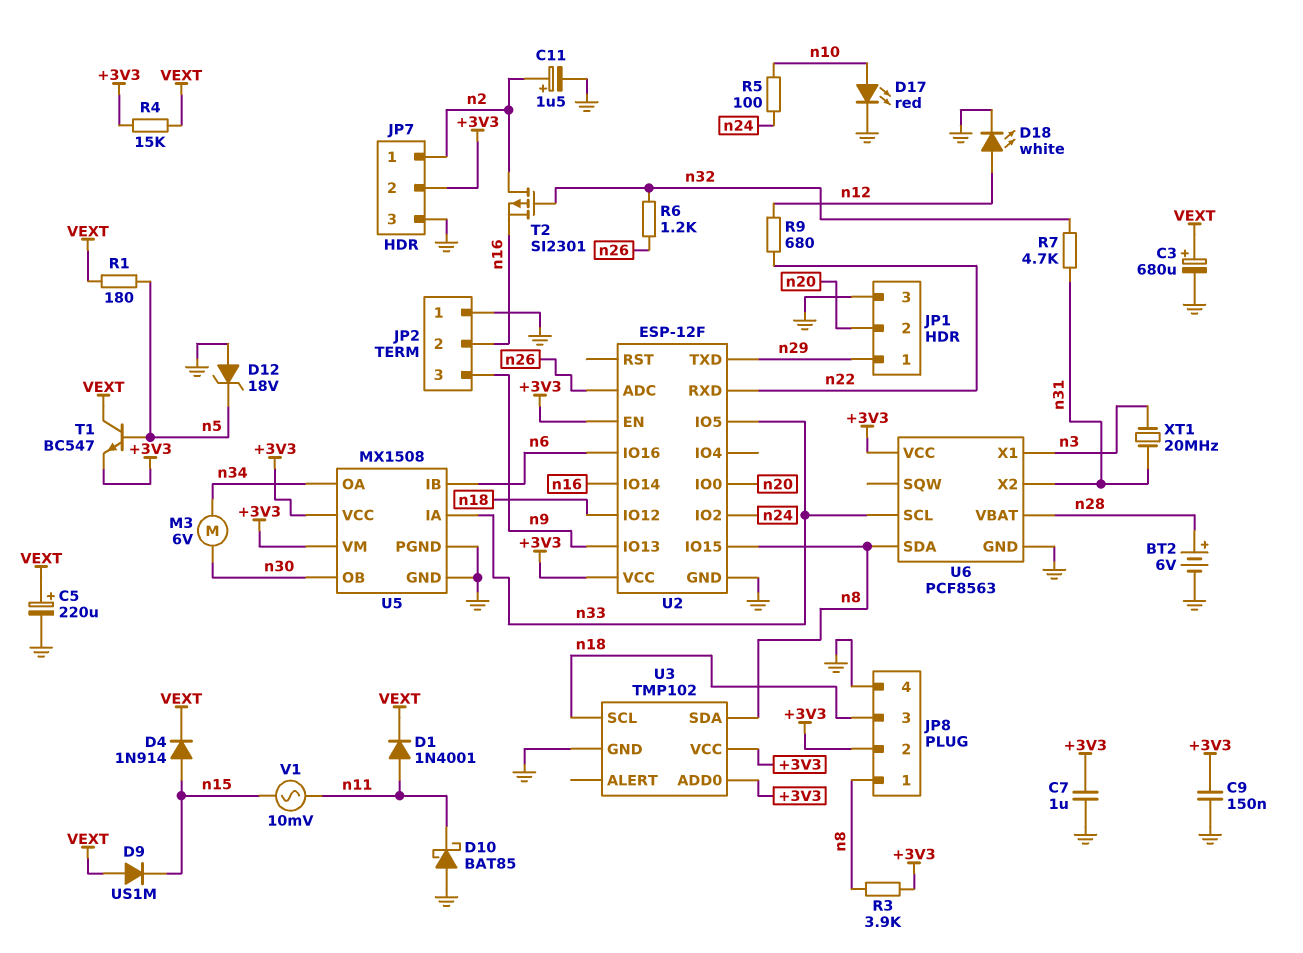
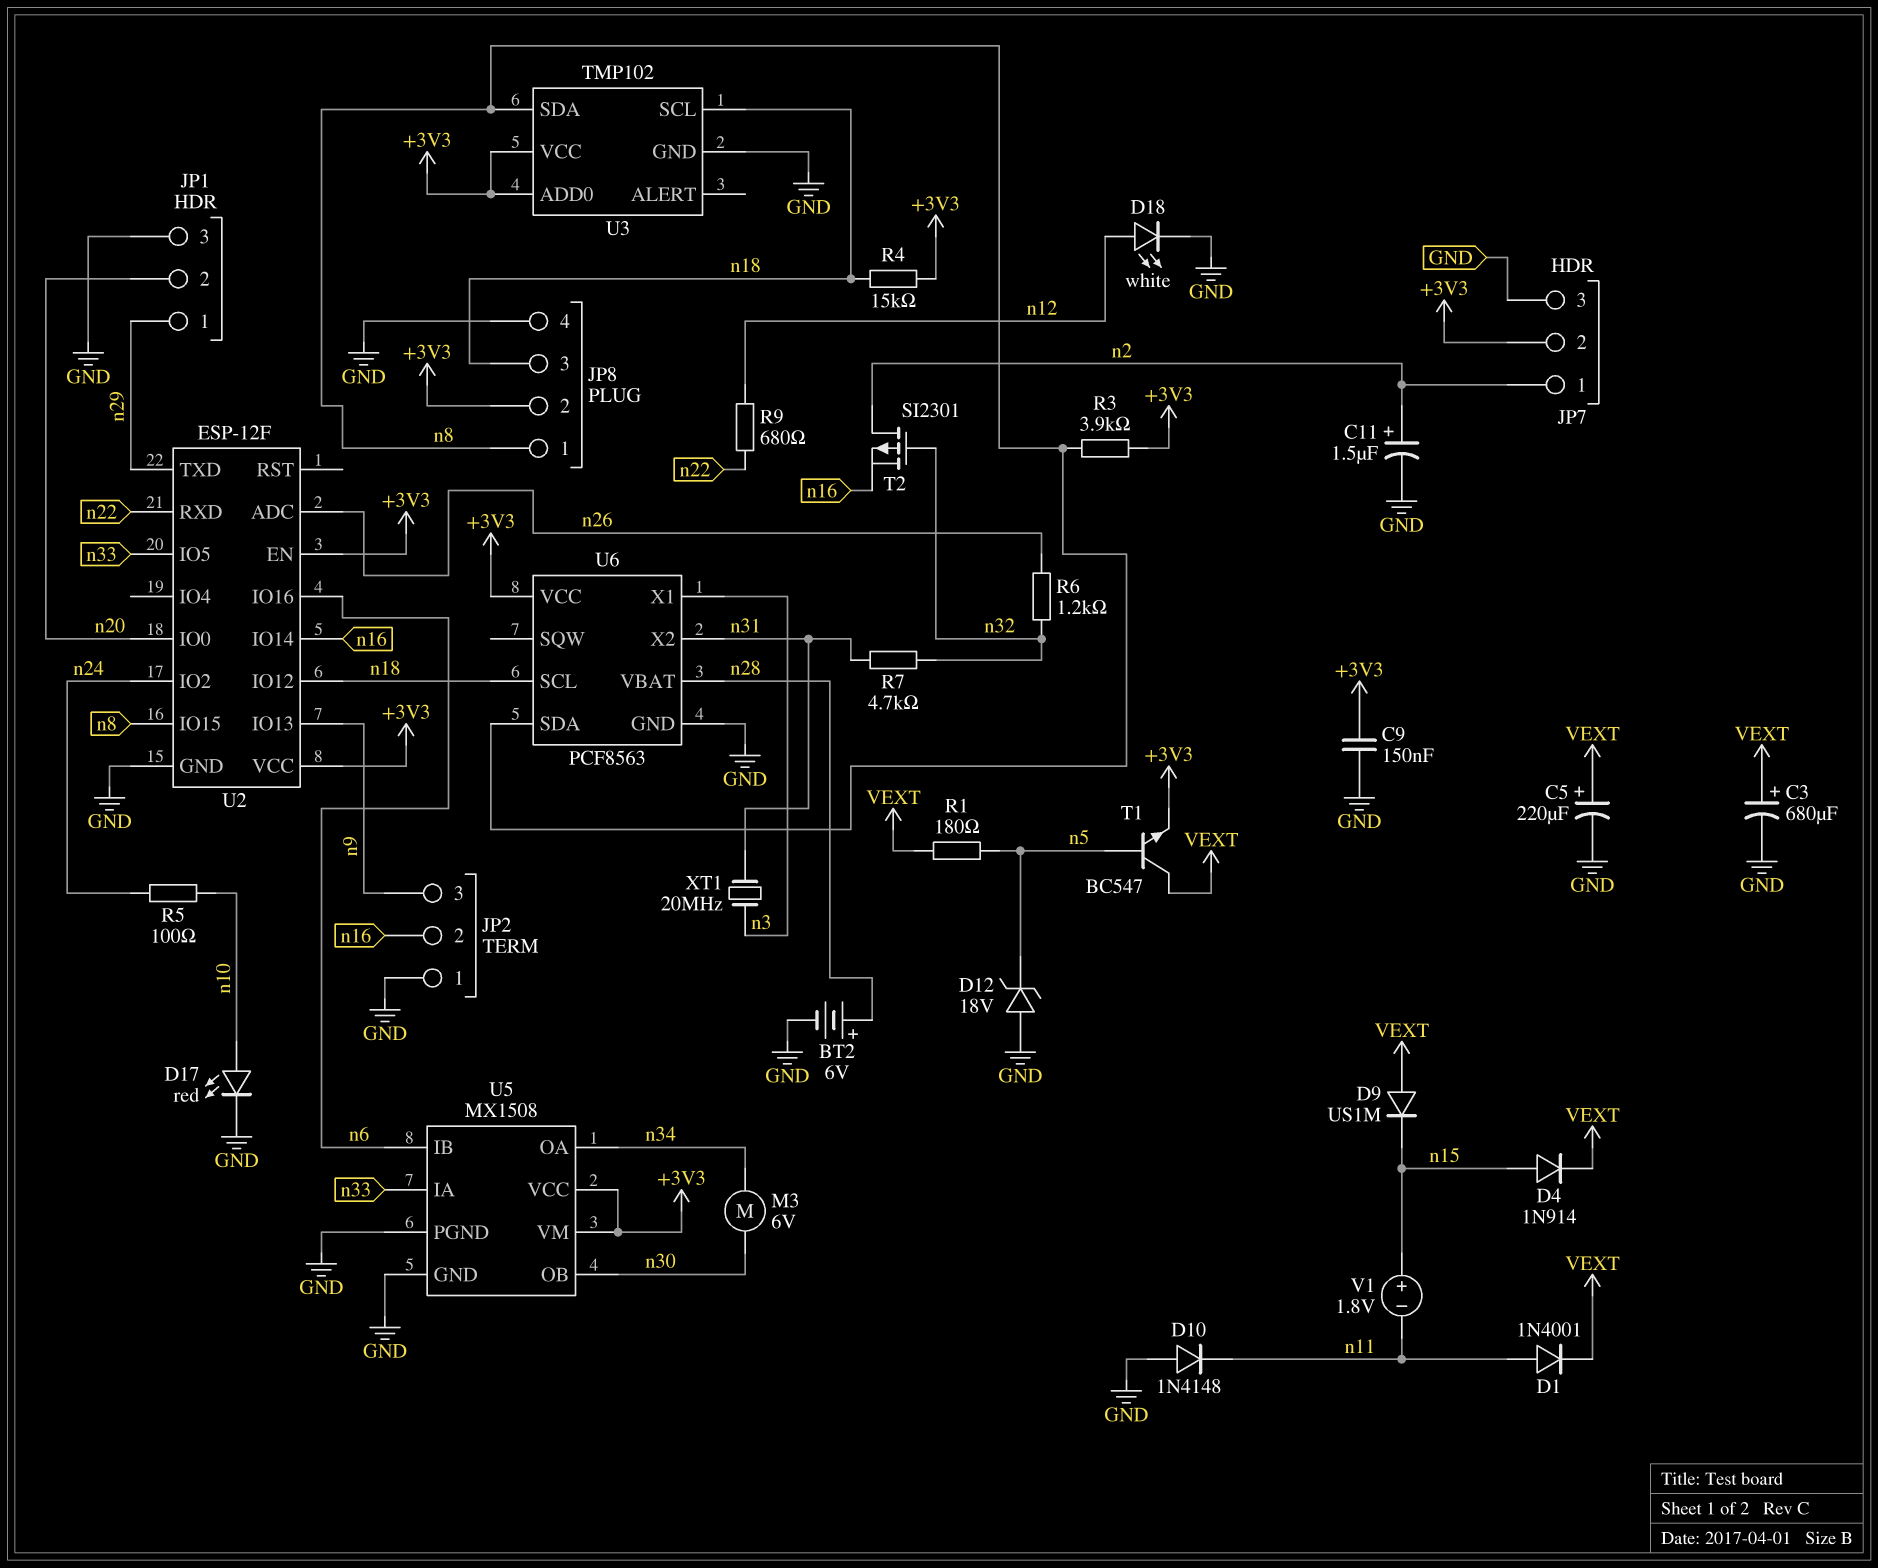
C7: 1uF (+3V3, GND) -> none
D10: schottky BAT85 (A GND, K n11) -> diode 1N4148 (A GND, K n11)
R4: 15k (+3V3, VEXT) -> 15k (+3V3, n18)
U6 pin SCL: n33 -> n18
V1: AC 10mV (n11, n15) -> 1.8V (plus n15, minus n11)

